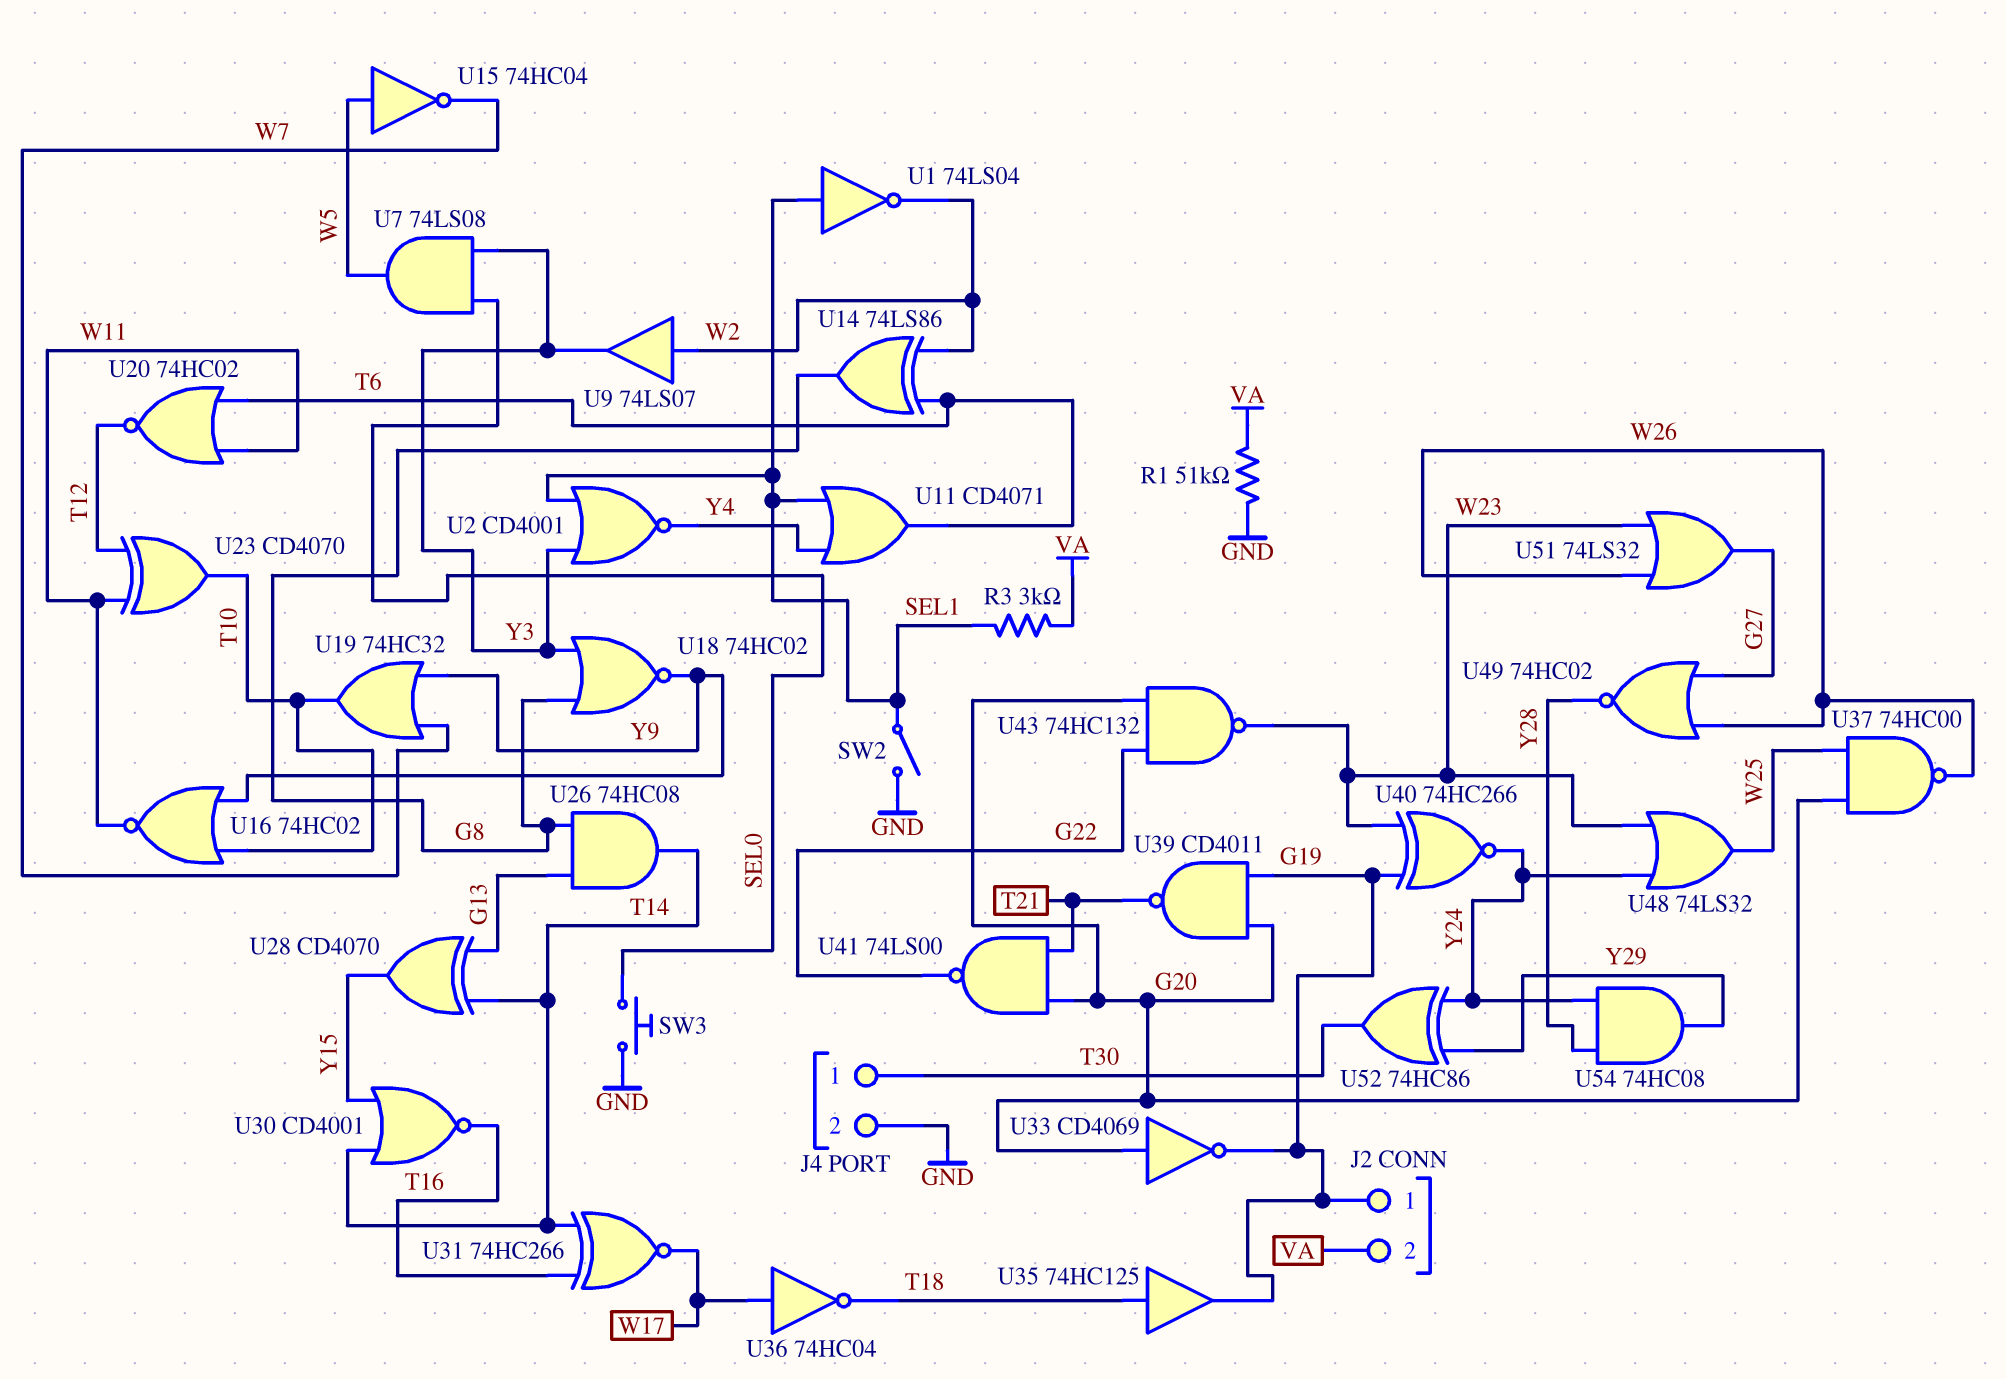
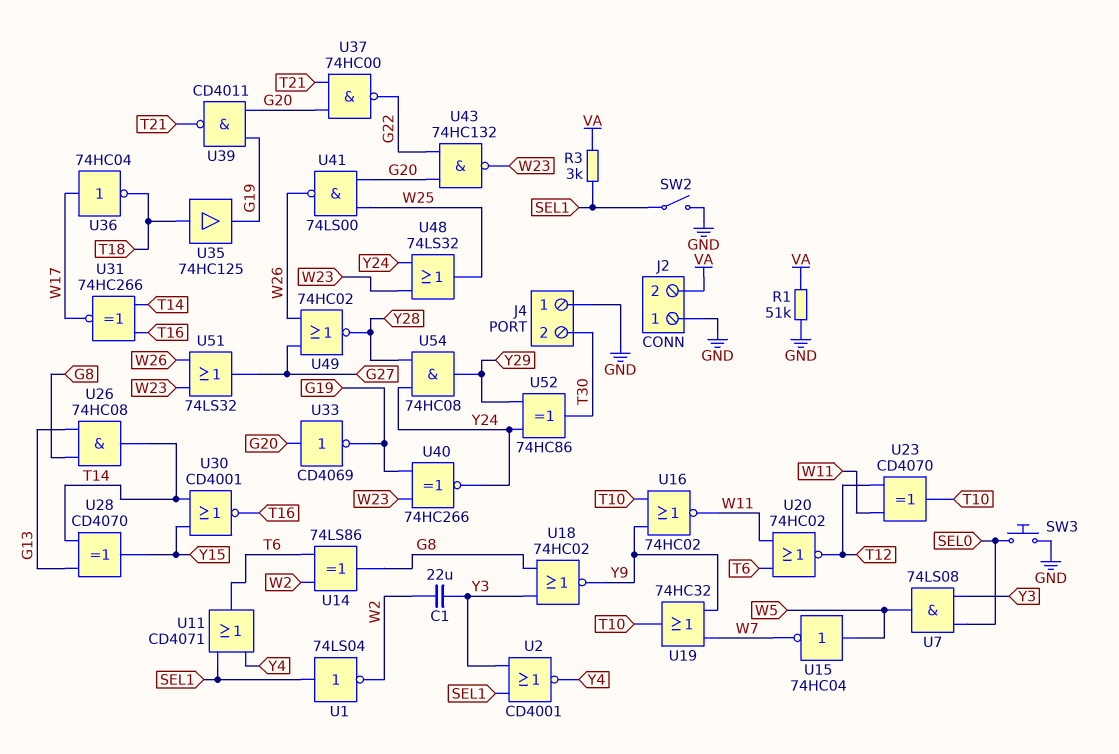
C1: none -> 22uF (W2, Y3)
J2 pin 1: G19 -> GND
J4 pin 1: T30 -> GND
J4 pin 2: GND -> T30
U9: buffer 74LS07 (in W2, out Y3) -> none
U37: NAND 74HC00 (in G20, in W25, out W26) -> NAND 74HC00 (in G20, in T21, out G22)
U41: NAND 74LS00 (in G20, in T21, out G22) -> NAND 74LS00 (in G20, in W25, out W26)

